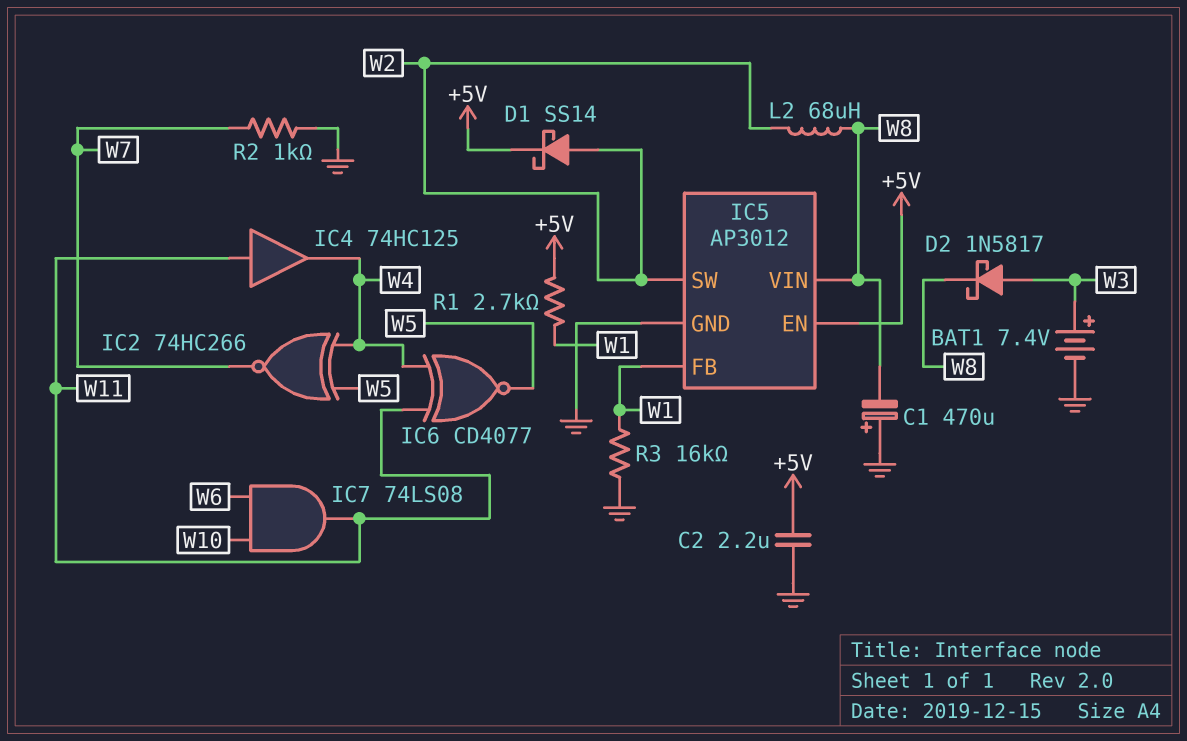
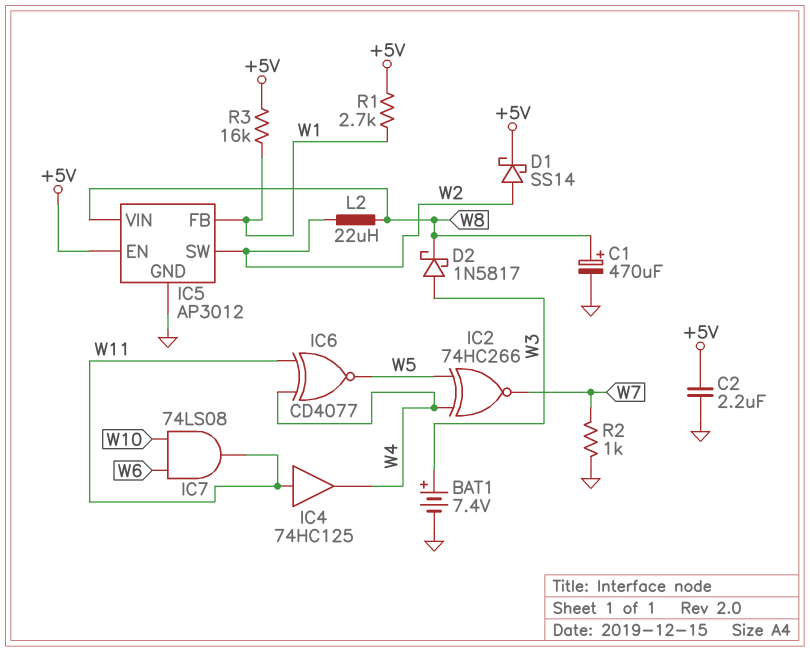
C1: 470uF (plus GND, minus W8) -> 470uF (plus W8, minus GND)
L2: 68uH (W2, W8) -> 22uH (W2, W8)
R3: 16k (GND, W1) -> 16k (+5V, W1)

